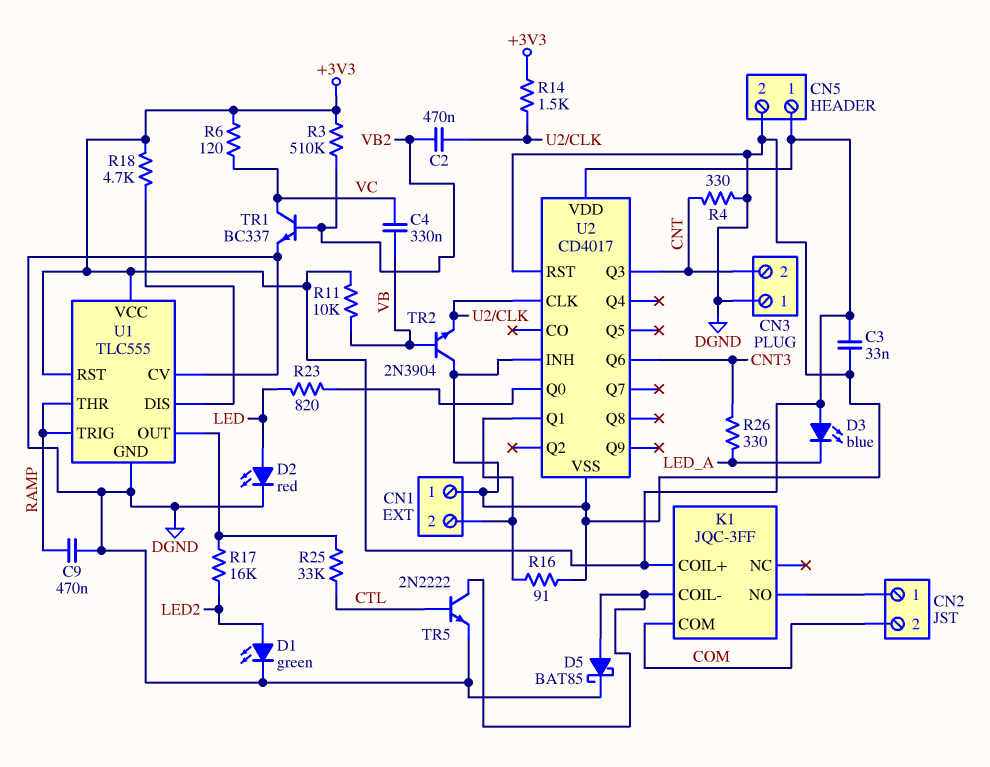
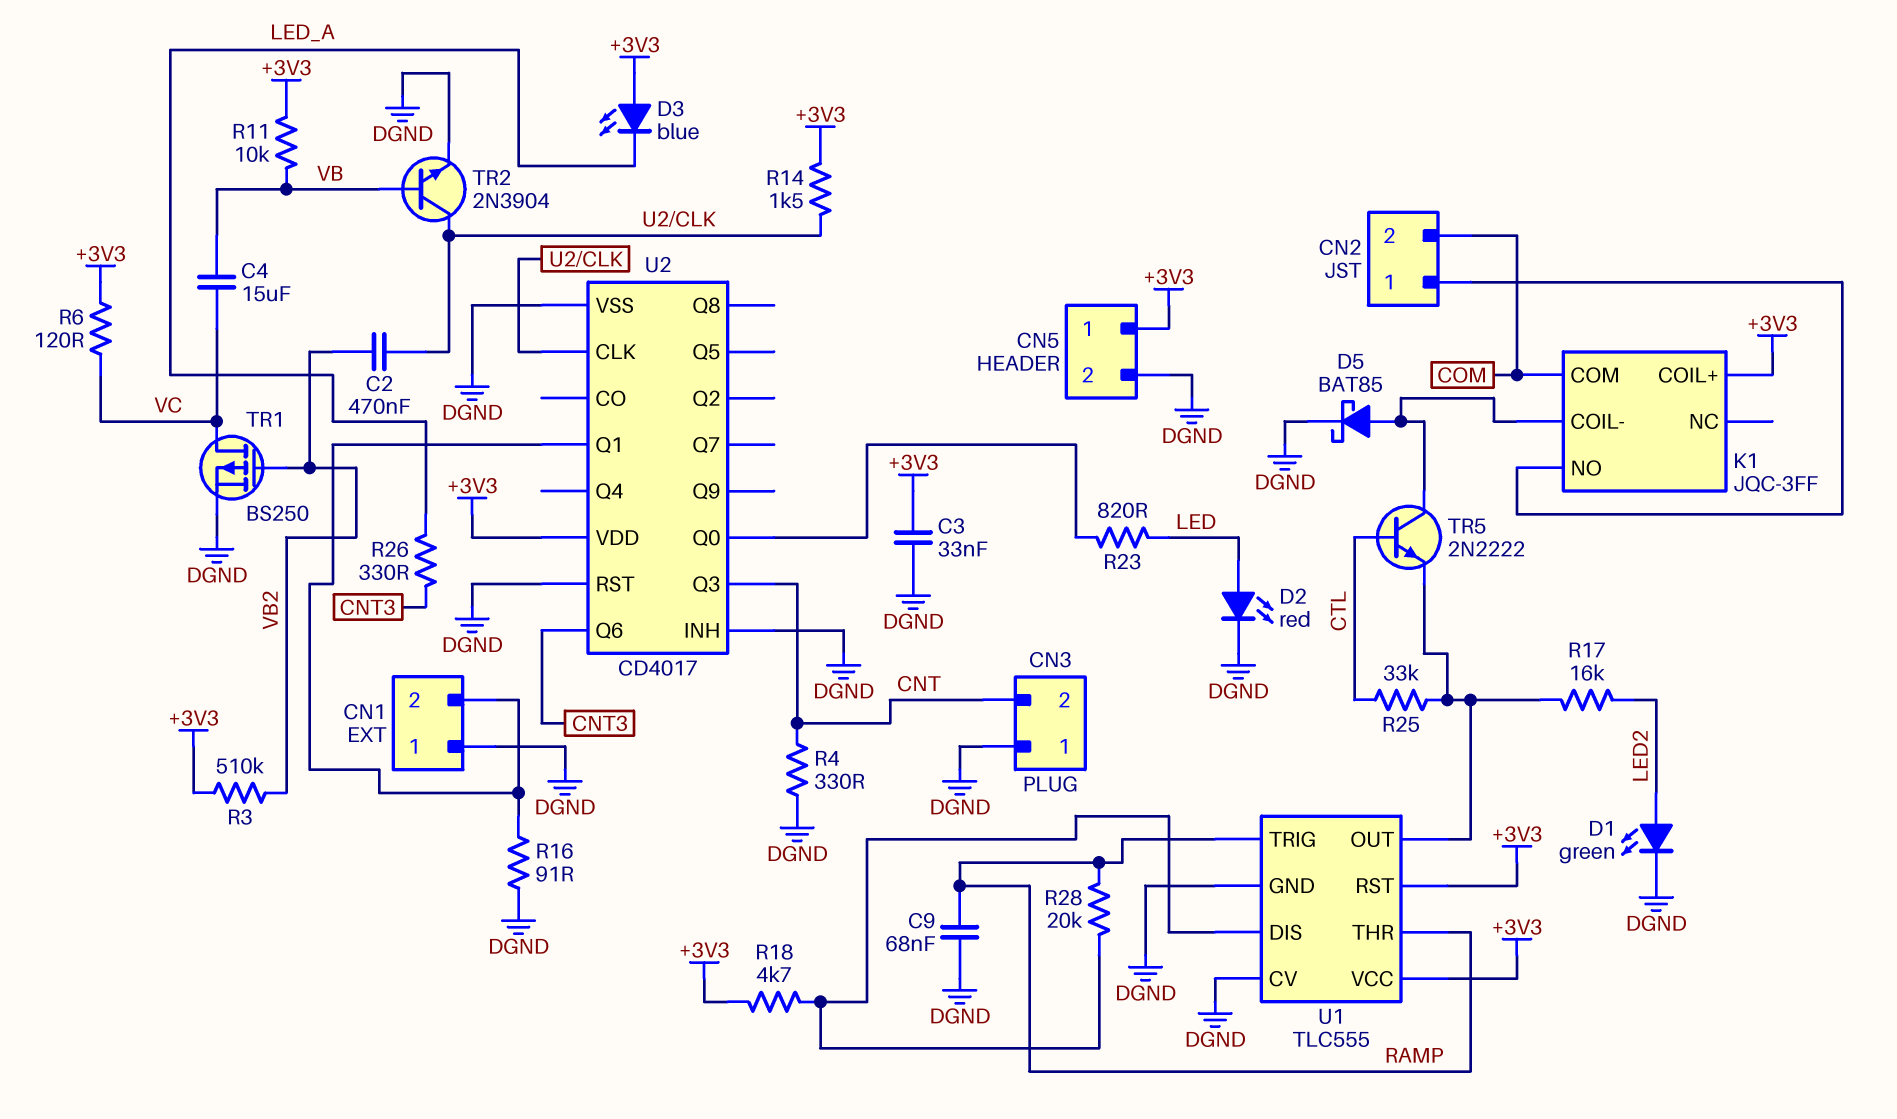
C4: 330nF (VB, VC) -> 15uF (VB, VC)
C9: 470nF (DGND, RAMP) -> 68nF (DGND, RAMP)
R28: none -> 20k (RAMP, U1/DIS)
TR1: NPN BC337 (B VB2, C VC, E DGND) -> PMOS BS250 (G VB2, D VC, S DGND)
TR2: NPN 2N3904 (B VB, C DGND, E U2/CLK) -> NPN 2N3904 (B VB, C U2/CLK, E DGND)
TR5: NPN 2N2222 (B CTL, C K1/COIL-, E DGND) -> NPN 2N2222 (B CTL, C K1/COIL-, E U1/OUT)

